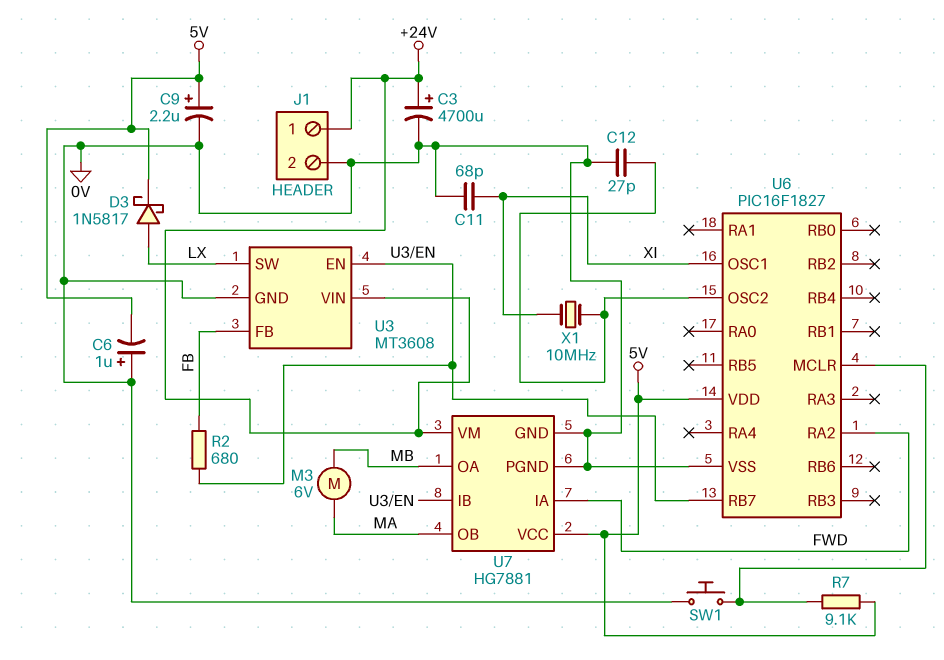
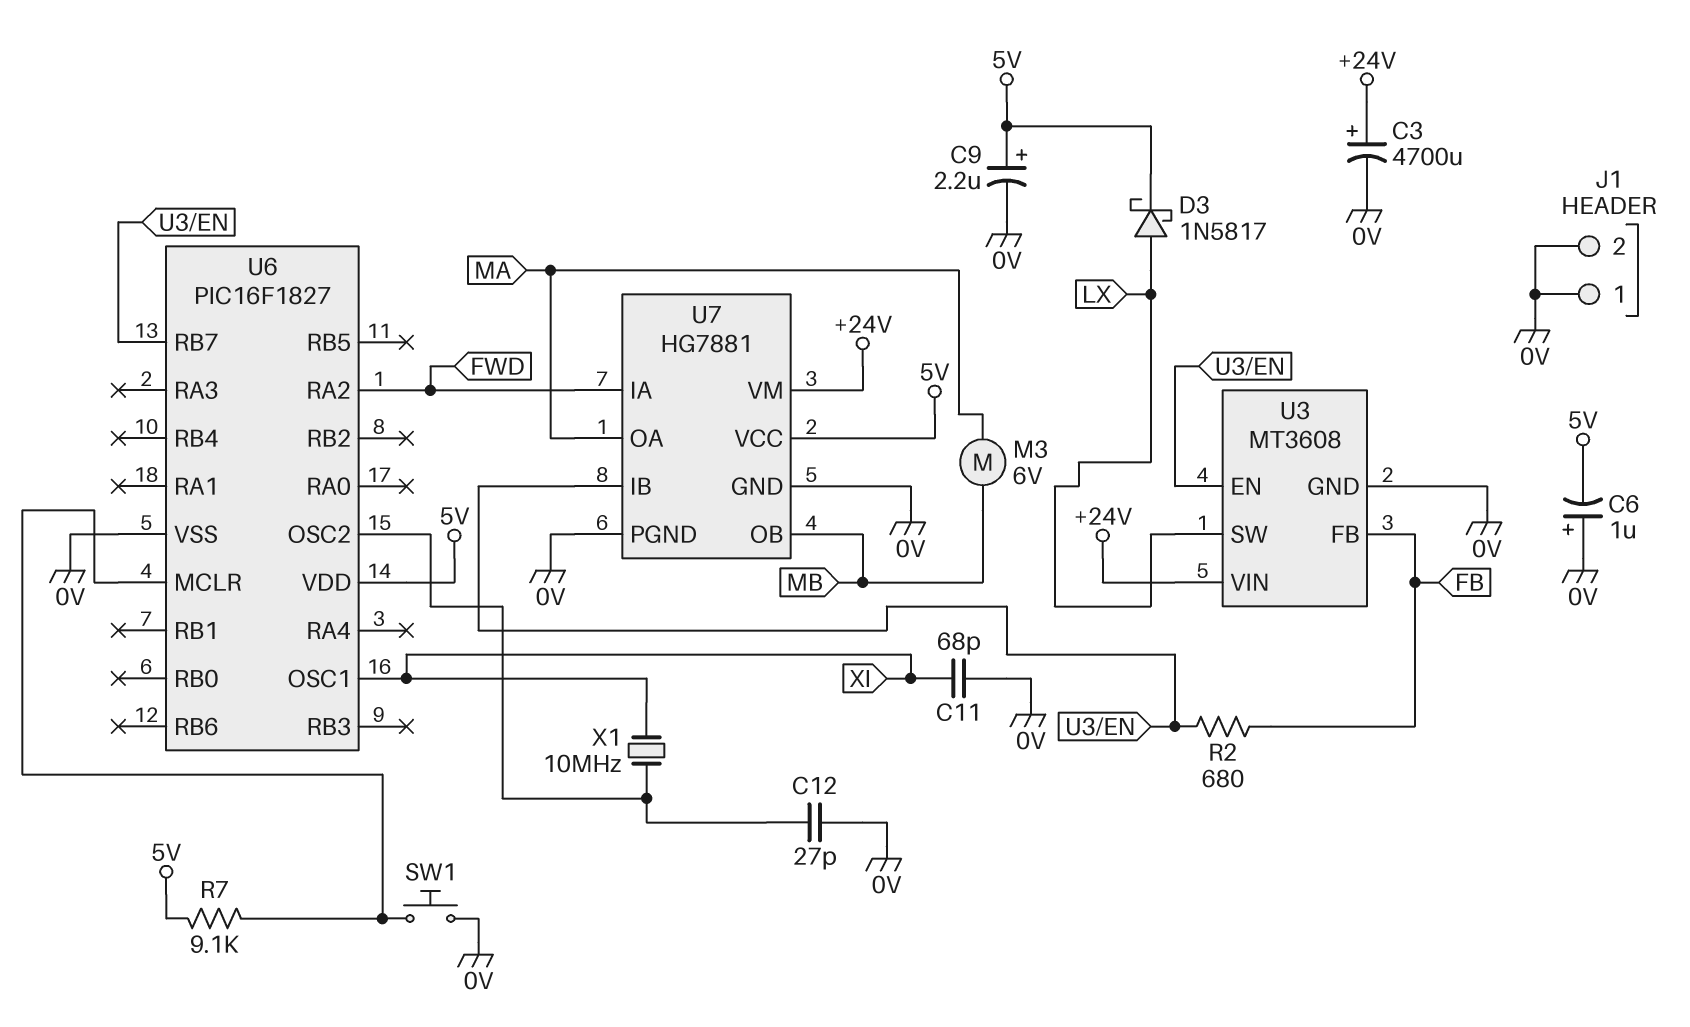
J1 pin 1: +24V -> 0V
U7 pin OA: MB -> MA
U7 pin OB: MA -> MB

